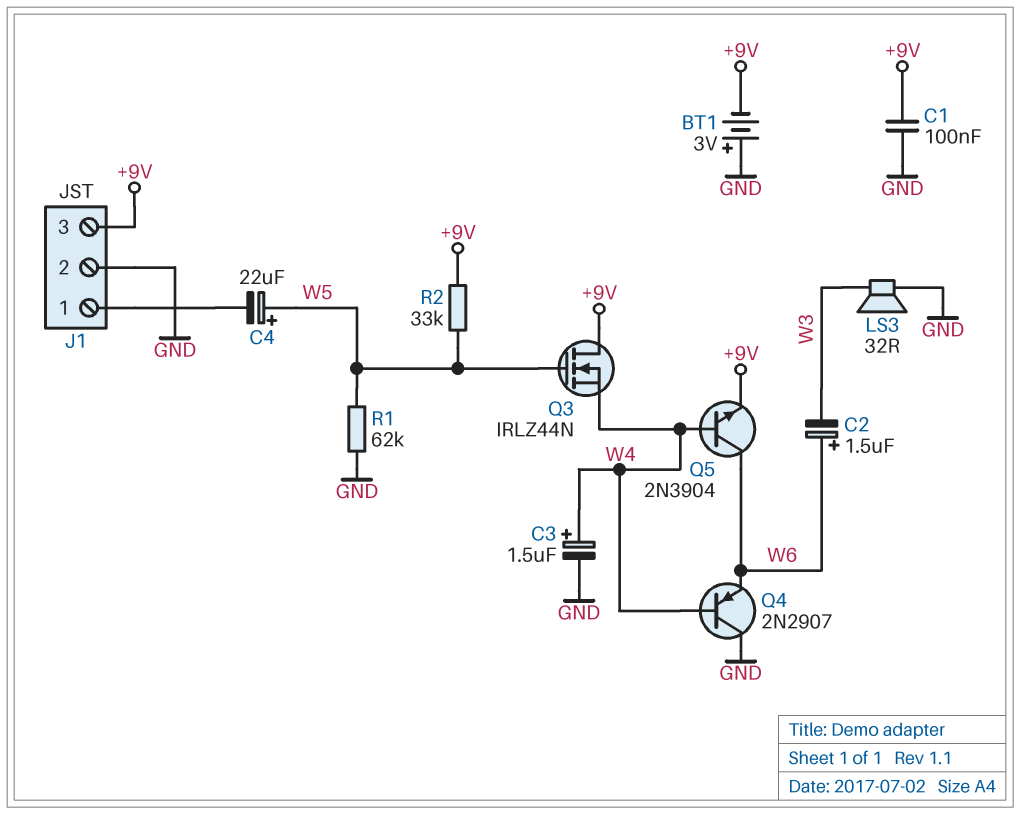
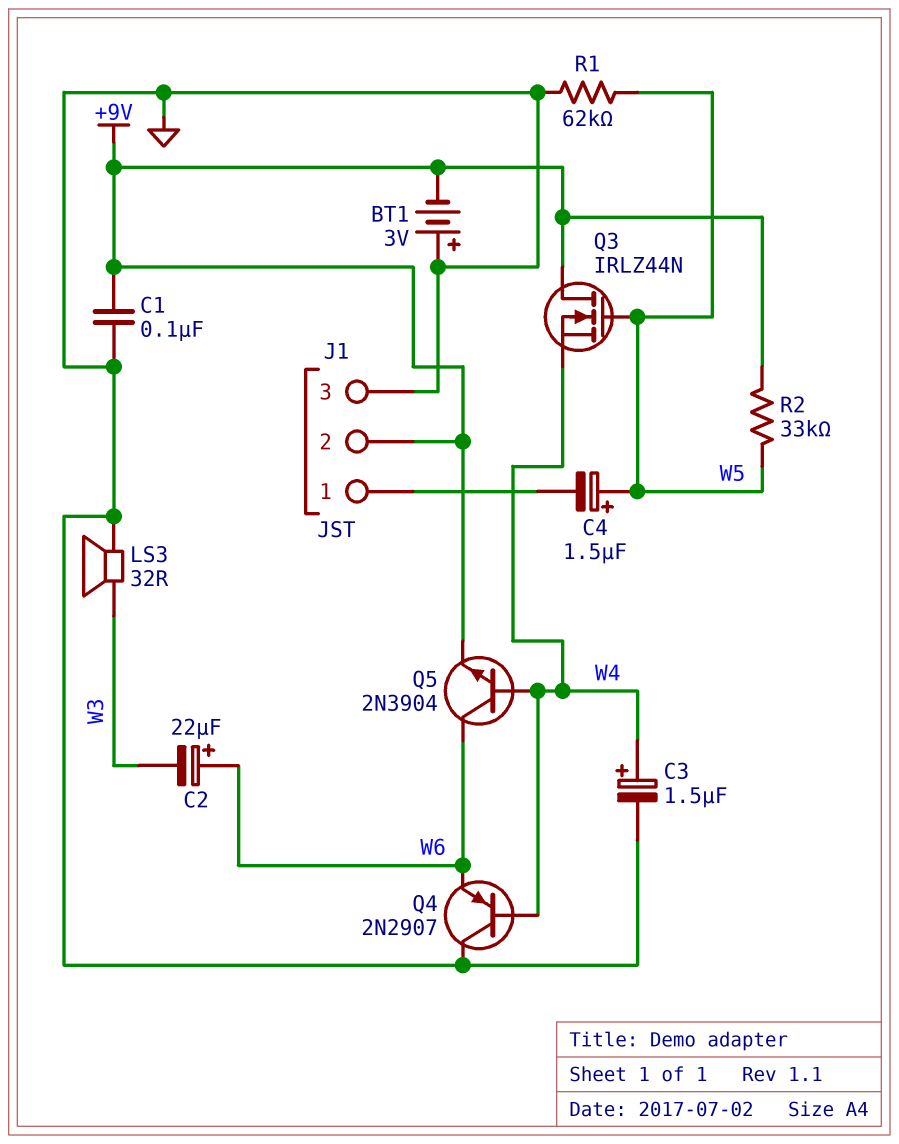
C2: 1.5uF (plus W6, minus W3) -> 22uF (plus W6, minus W3)
C4: 22uF (plus W5, minus J1/1) -> 1.5uF (plus W5, minus J1/1)
J1 pin 2: GND -> +9V
J1 pin 3: +9V -> GND

